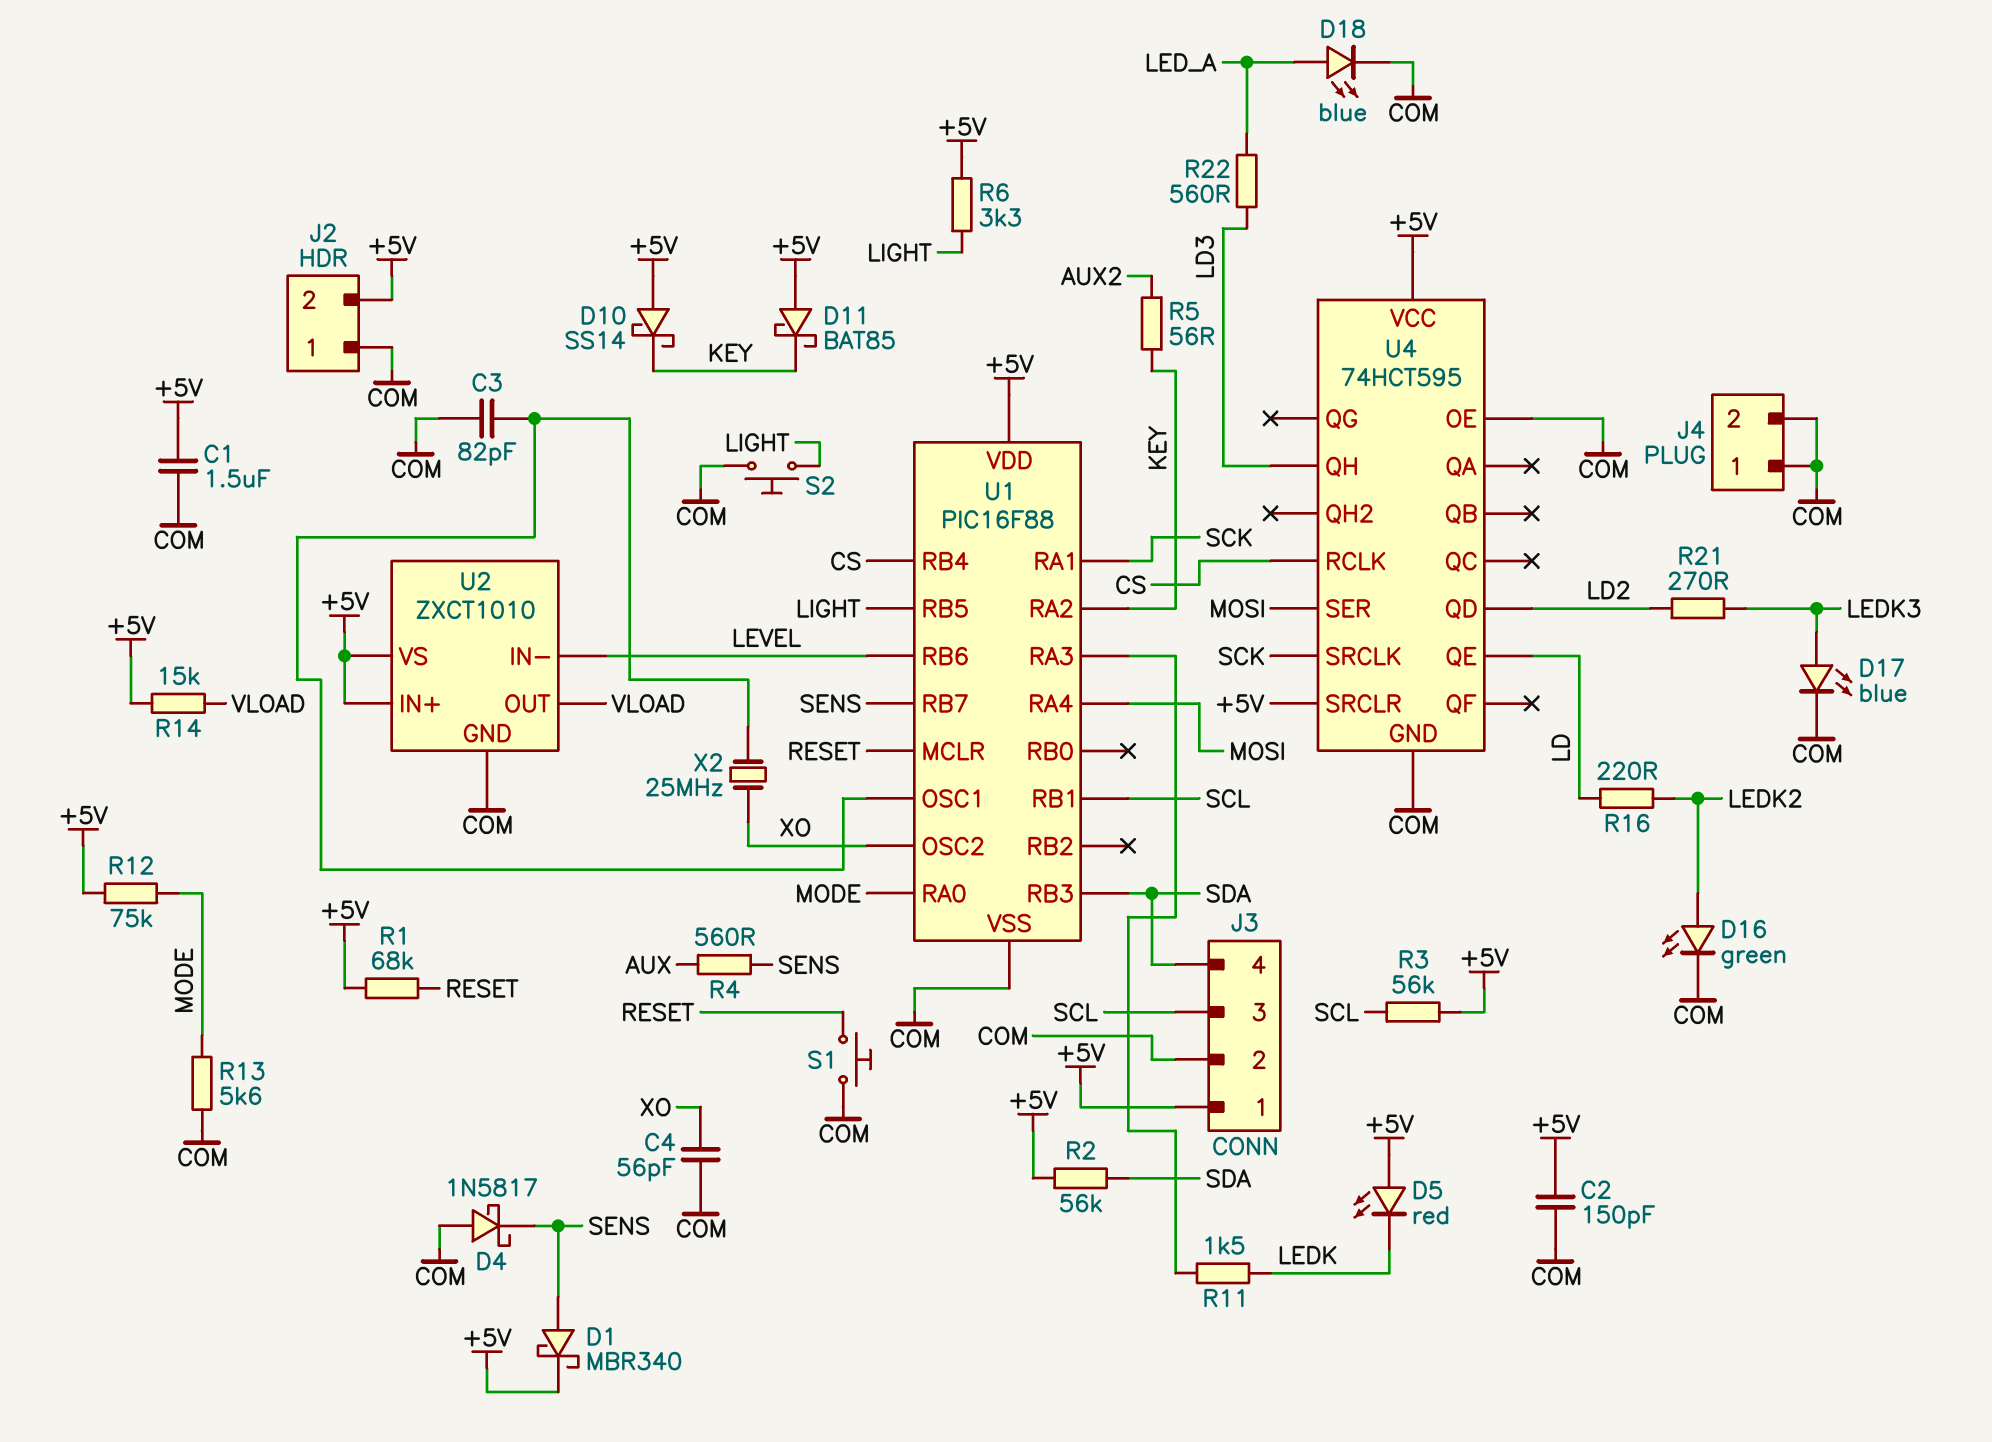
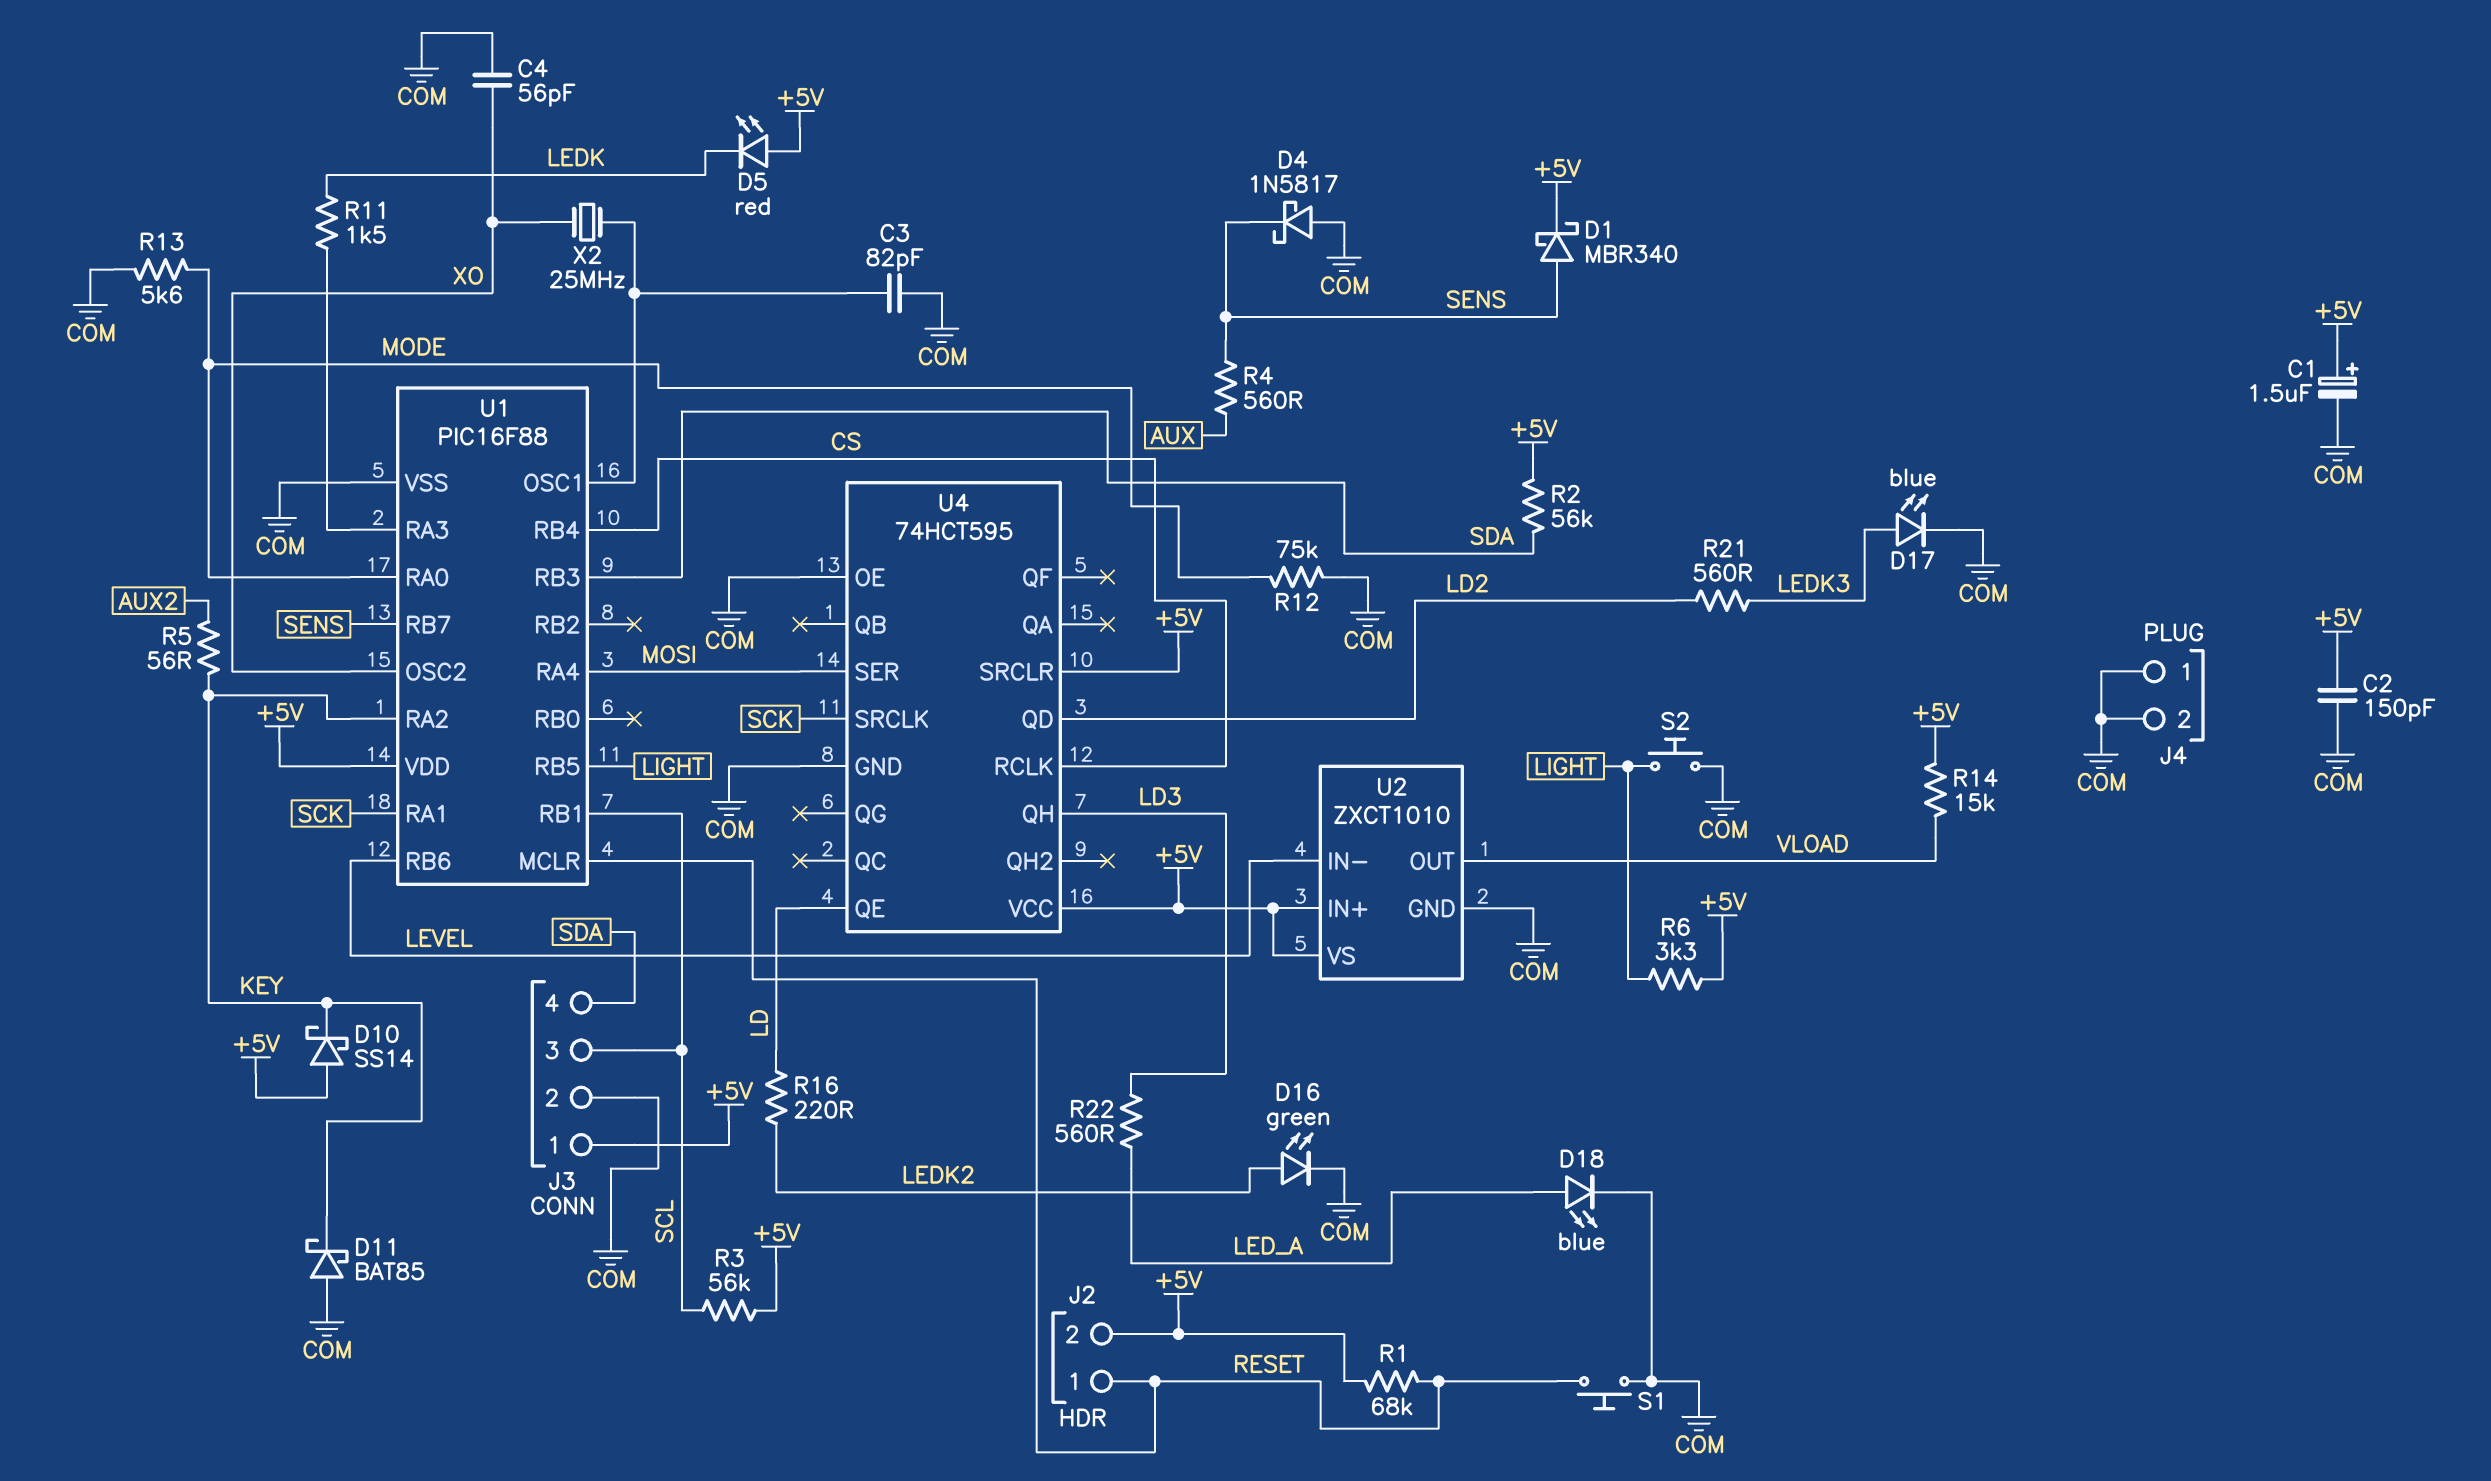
C1: 1.5uF (+5V, COM) -> 1.5uF (plus +5V, minus COM)
D11: schottky BAT85 (A +5V, K KEY) -> schottky BAT85 (A COM, K KEY)
J2 pin 1: COM -> RESET
R12: 75k (+5V, MODE) -> 75k (COM, MODE)
R21: 270 (LD2, LEDK3) -> 560 (LD2, LEDK3)

